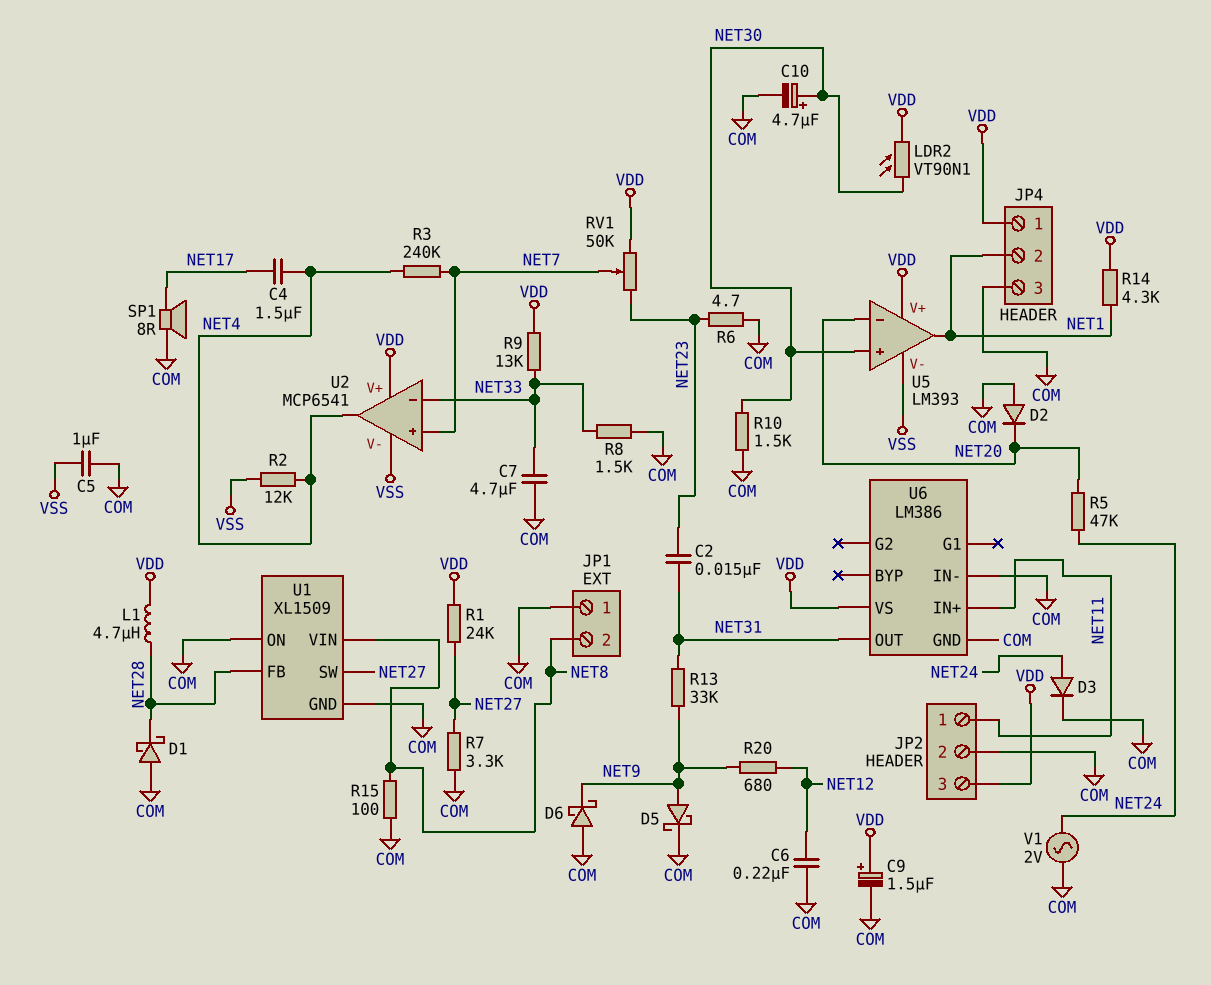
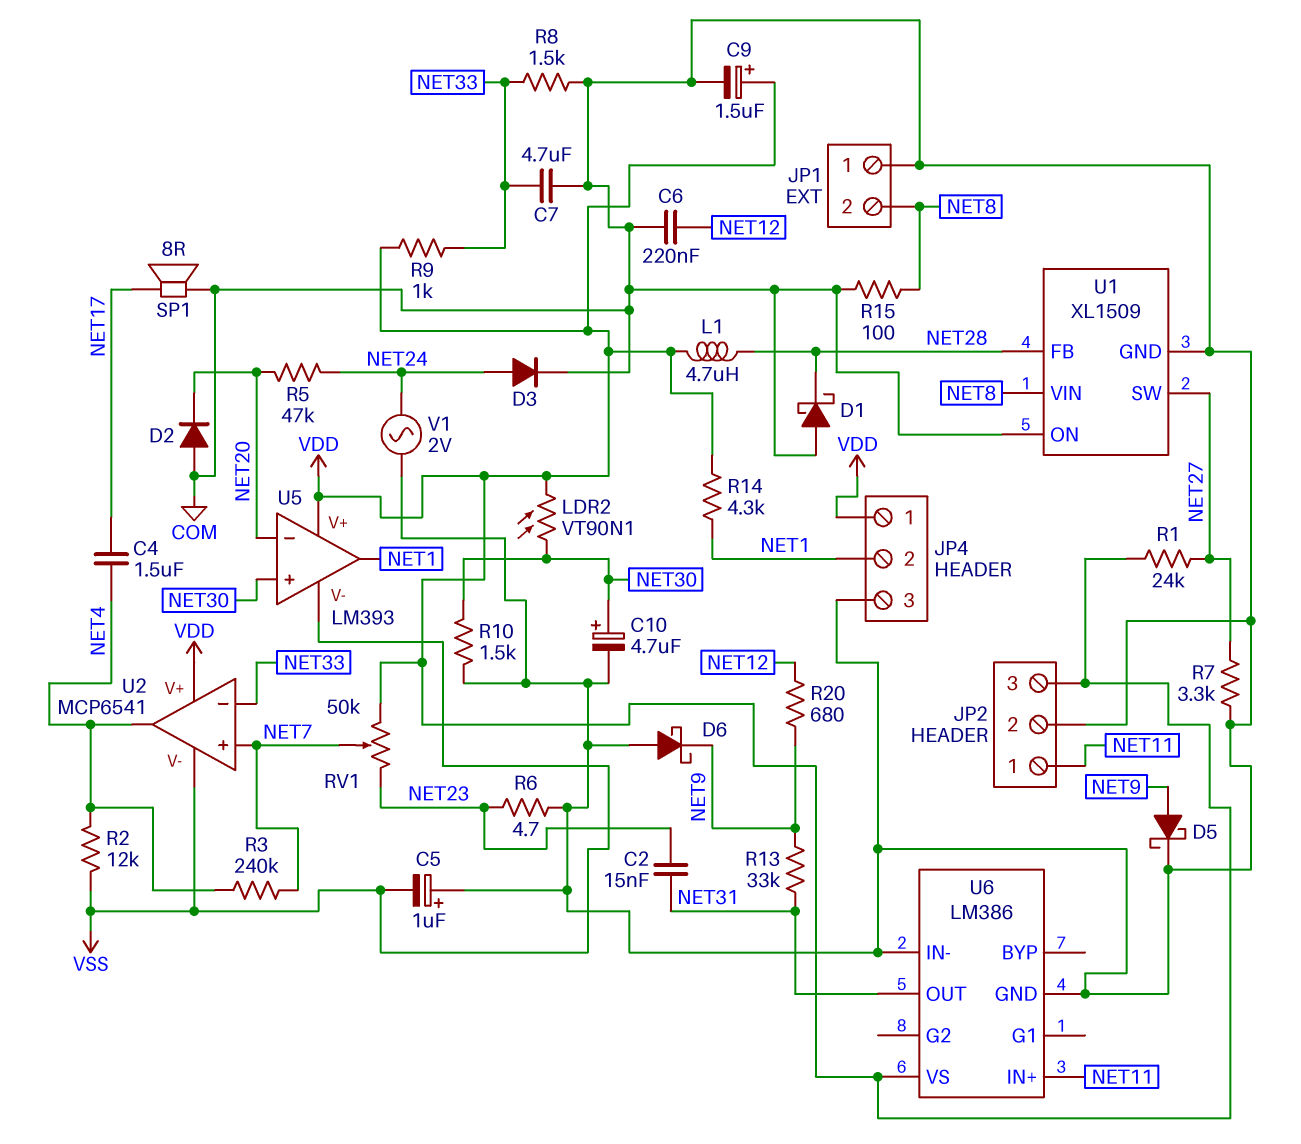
C5: 1uF (COM, VSS) -> 1uF (plus COM, minus VSS)
R9: 13k (NET33, VDD) -> 1k (NET33, VDD)

